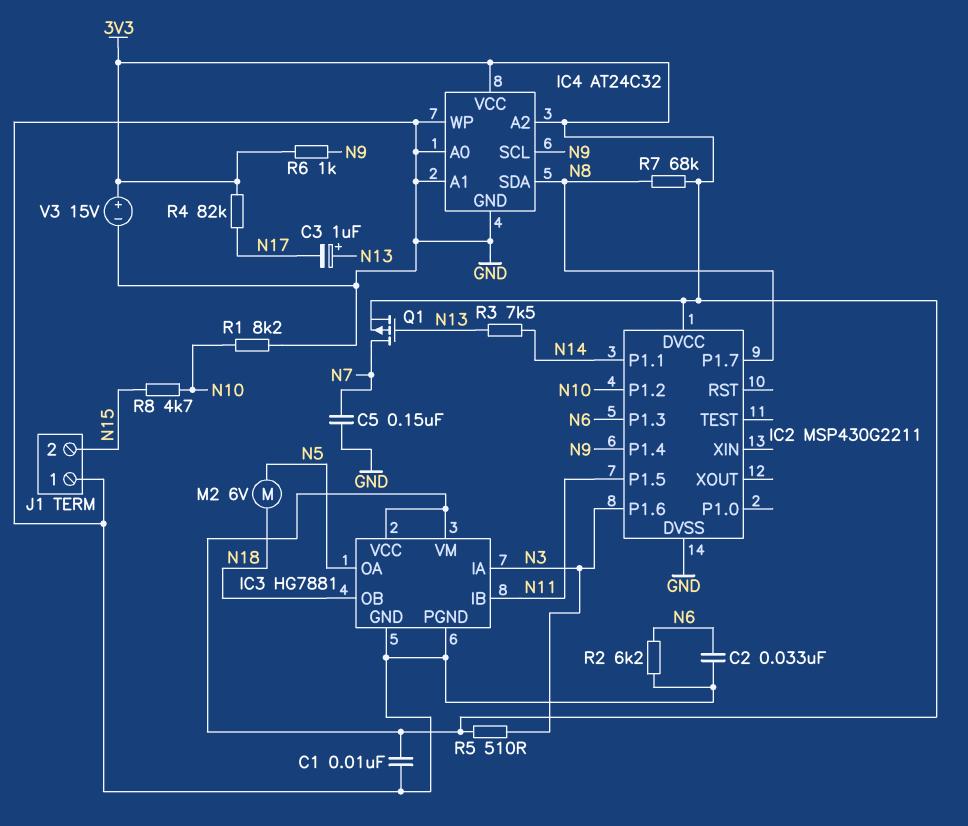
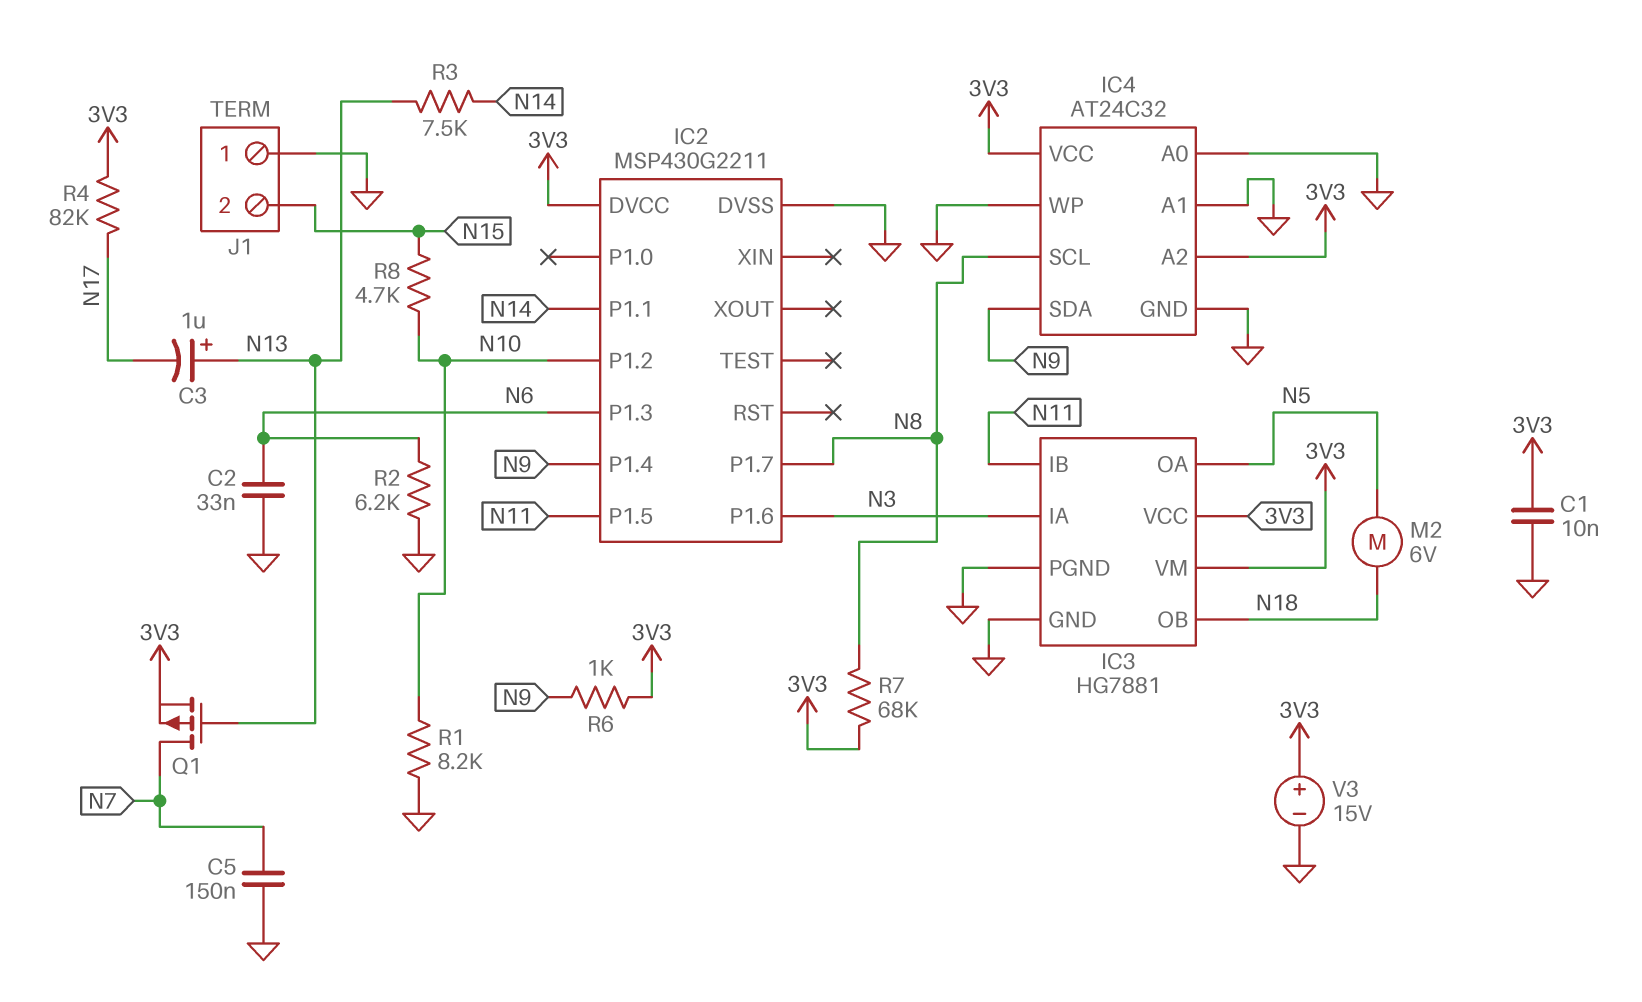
IC4 pin SCL: N9 -> N8
IC4 pin SDA: N8 -> N9
R5: 510 (3V3, N3) -> none

